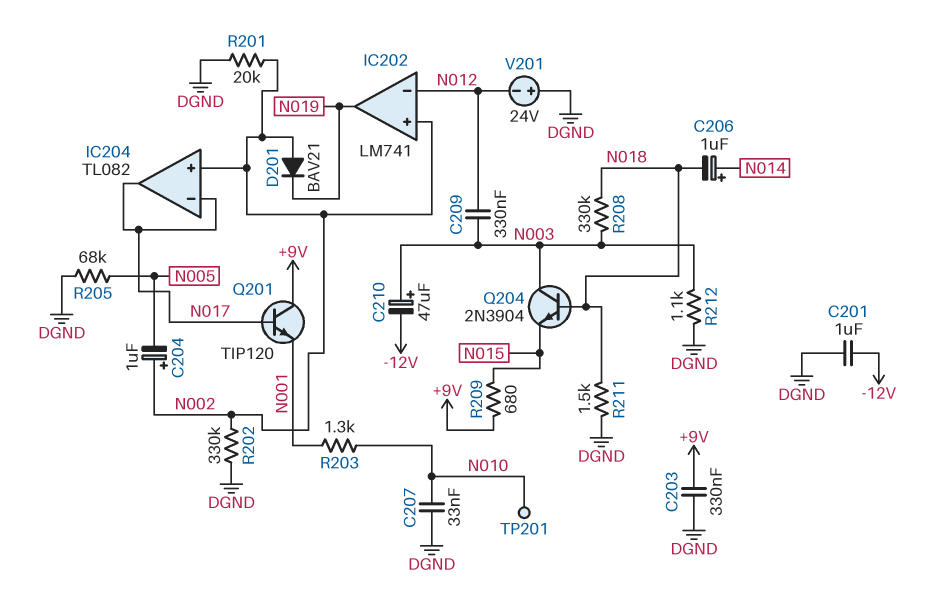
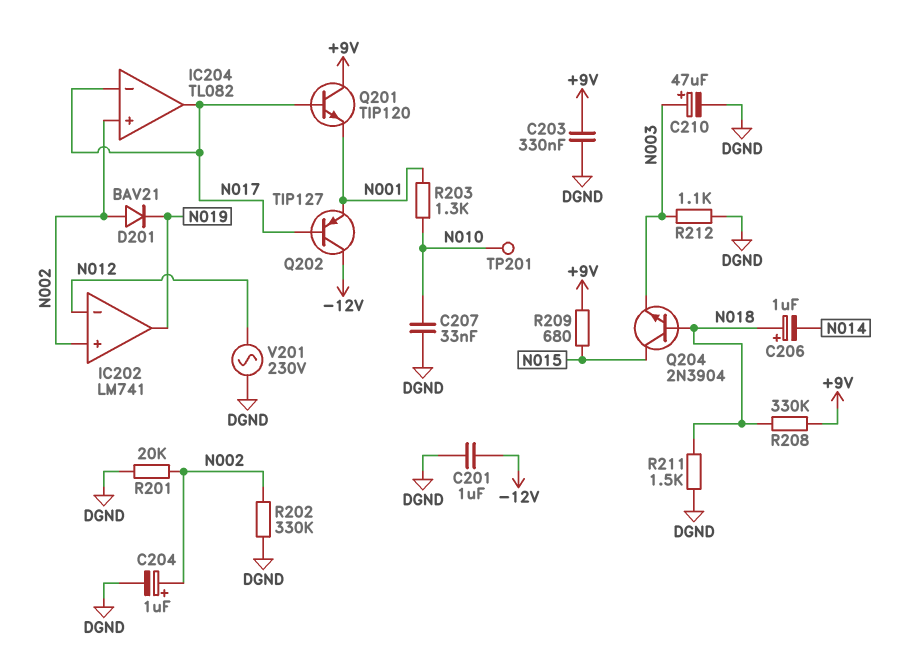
C204: 1uF (plus N002, minus N005) -> 1uF (plus N002, minus DGND)
C206: 1uF (plus N014, minus N018) -> 1uF (plus N018, minus N014)
C209: 330nF (N003, N012) -> none
C210: 47uF (plus N003, minus -12V) -> 47uF (plus N003, minus DGND)
Q202: none -> PNP TIP127 (B N017, C -12V, E N001)
Q204: NPN 2N3904 (B N018, C N003, E N015) -> NPN 2N3904 (B N018, C N015, E N003)
R205: 68k (DGND, N005) -> none
R208: 330k (N003, N018) -> 330k (+9V, N018)
V201: 24V (plus DGND, minus N012) -> AC 230V (DGND, N012)

